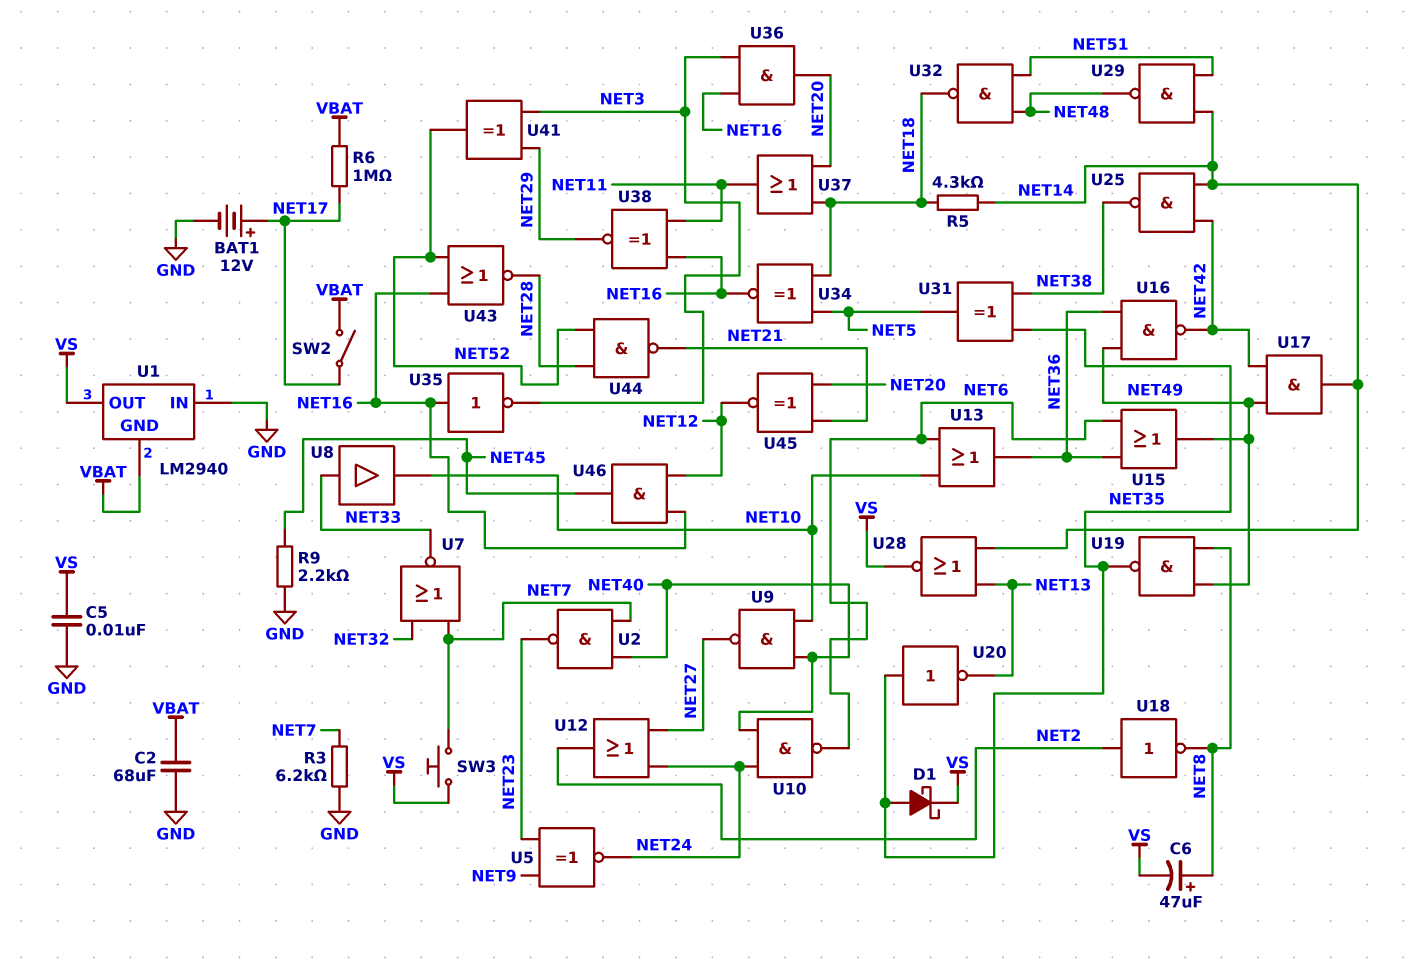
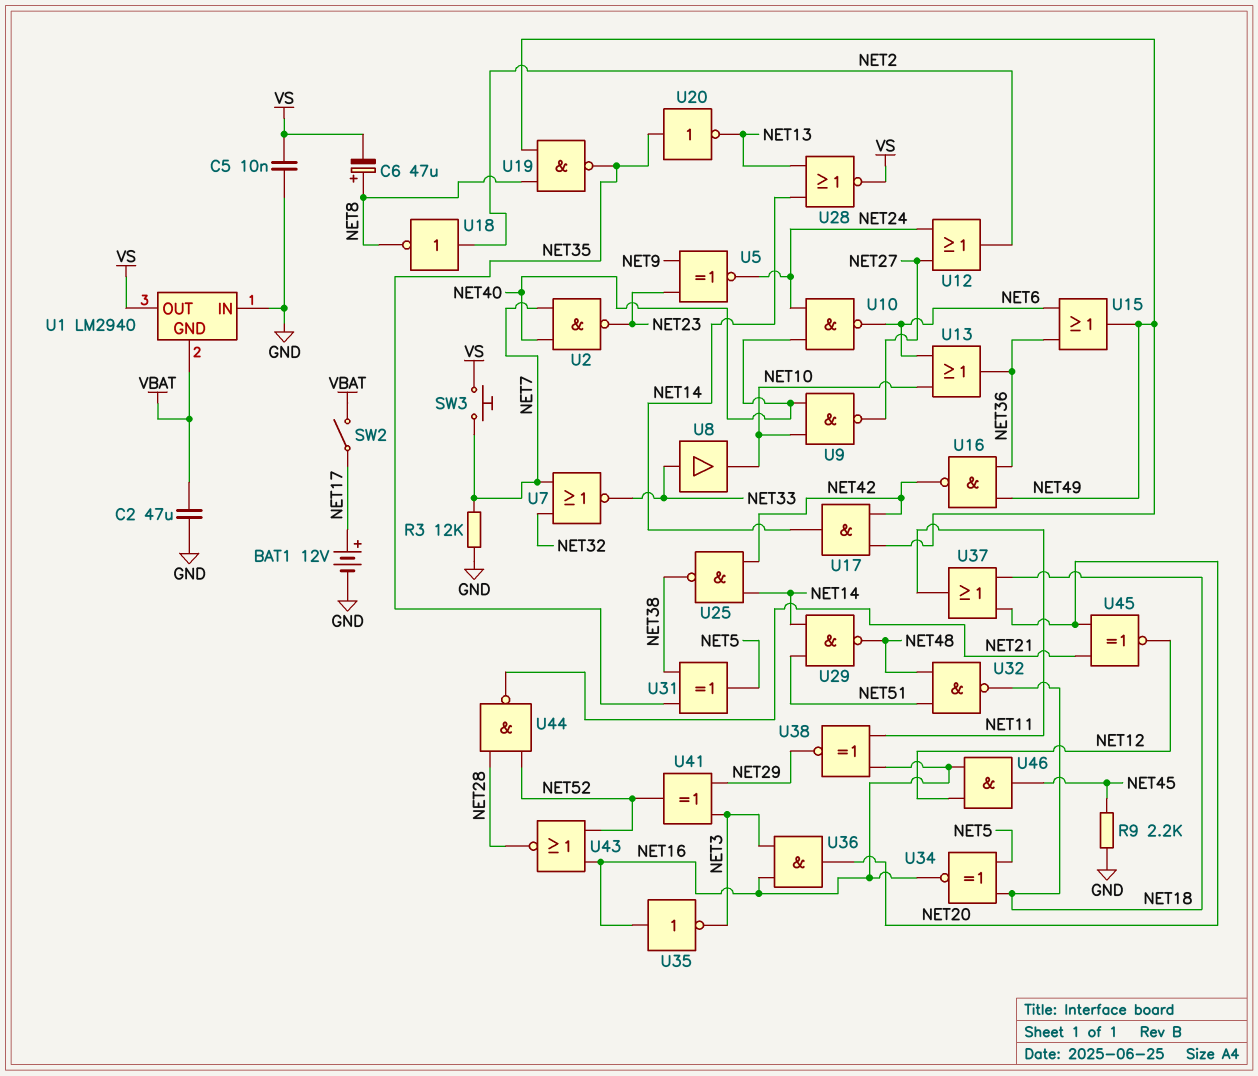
C2: 68uF (GND, VBAT) -> 47uF (GND, VBAT)
D1: schottky (A NET35, K VS) -> none
R3: 6.2k (GND, NET7) -> 12k (GND, NET7)
R5: 4.3k (NET14, NET18) -> none
R6: 1M (NET17, VBAT) -> none

